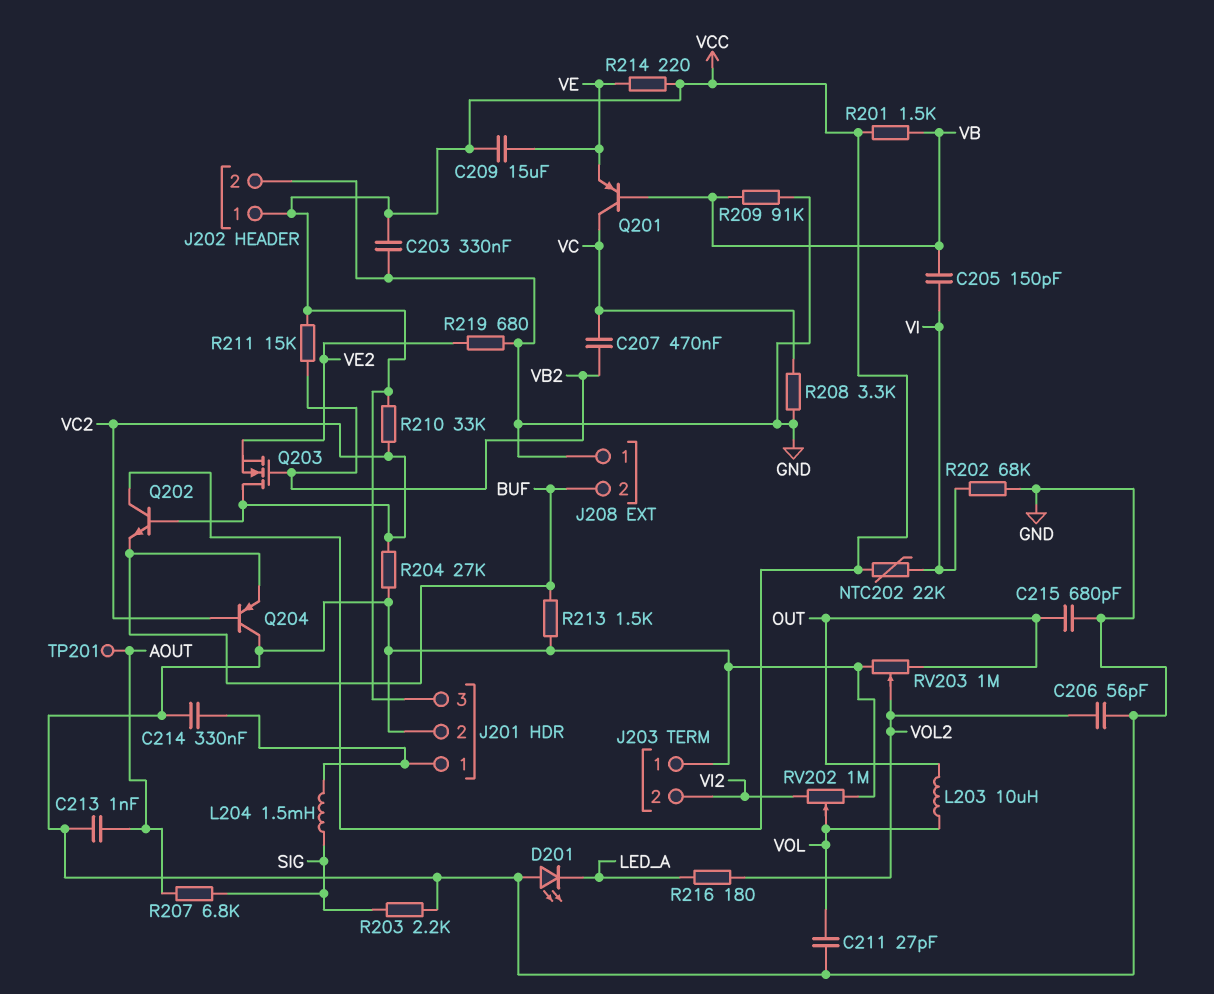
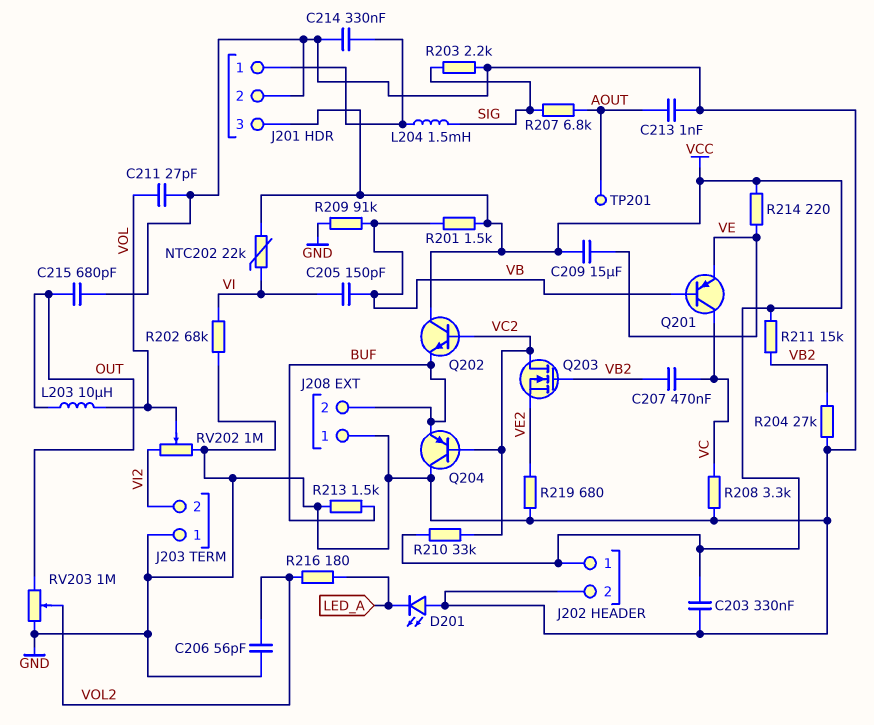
R204: 27k (GND, VC2) -> 27k (GND, VB2)

